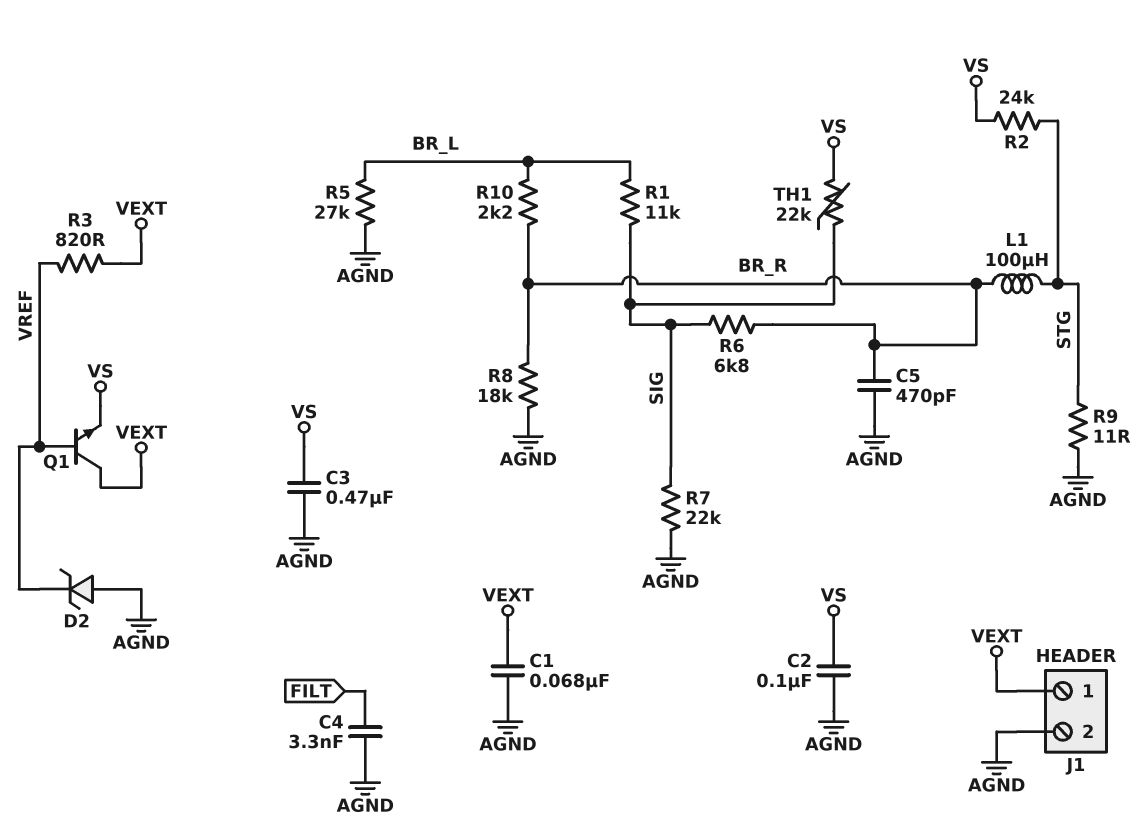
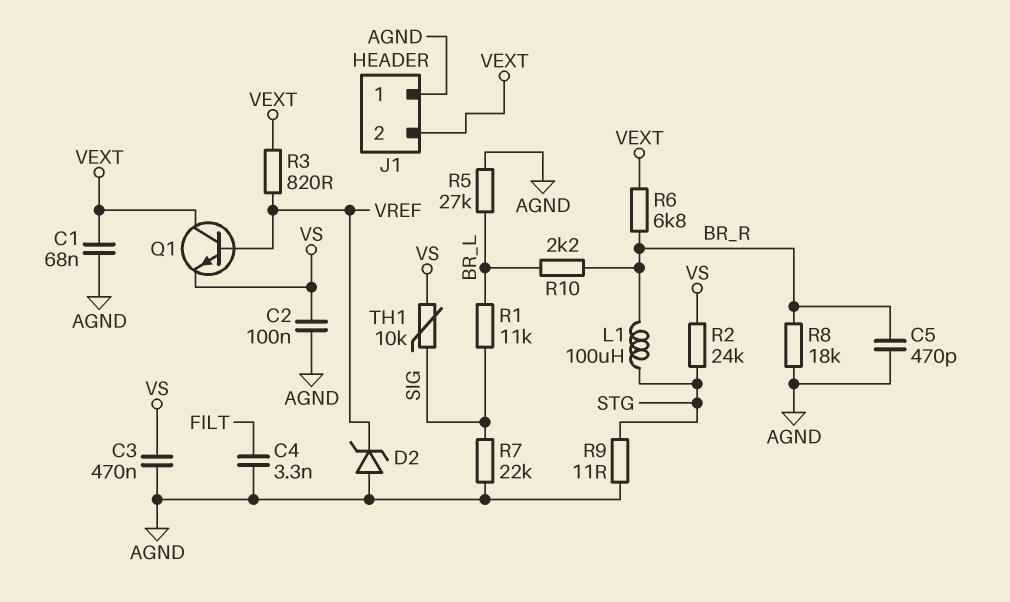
J1 pin 1: VEXT -> AGND
J1 pin 2: AGND -> VEXT
R6: 6.8k (BR_R, SIG) -> 6.8k (BR_R, VEXT)
TH1: 22k (SIG, VS) -> 10k (SIG, VS)

